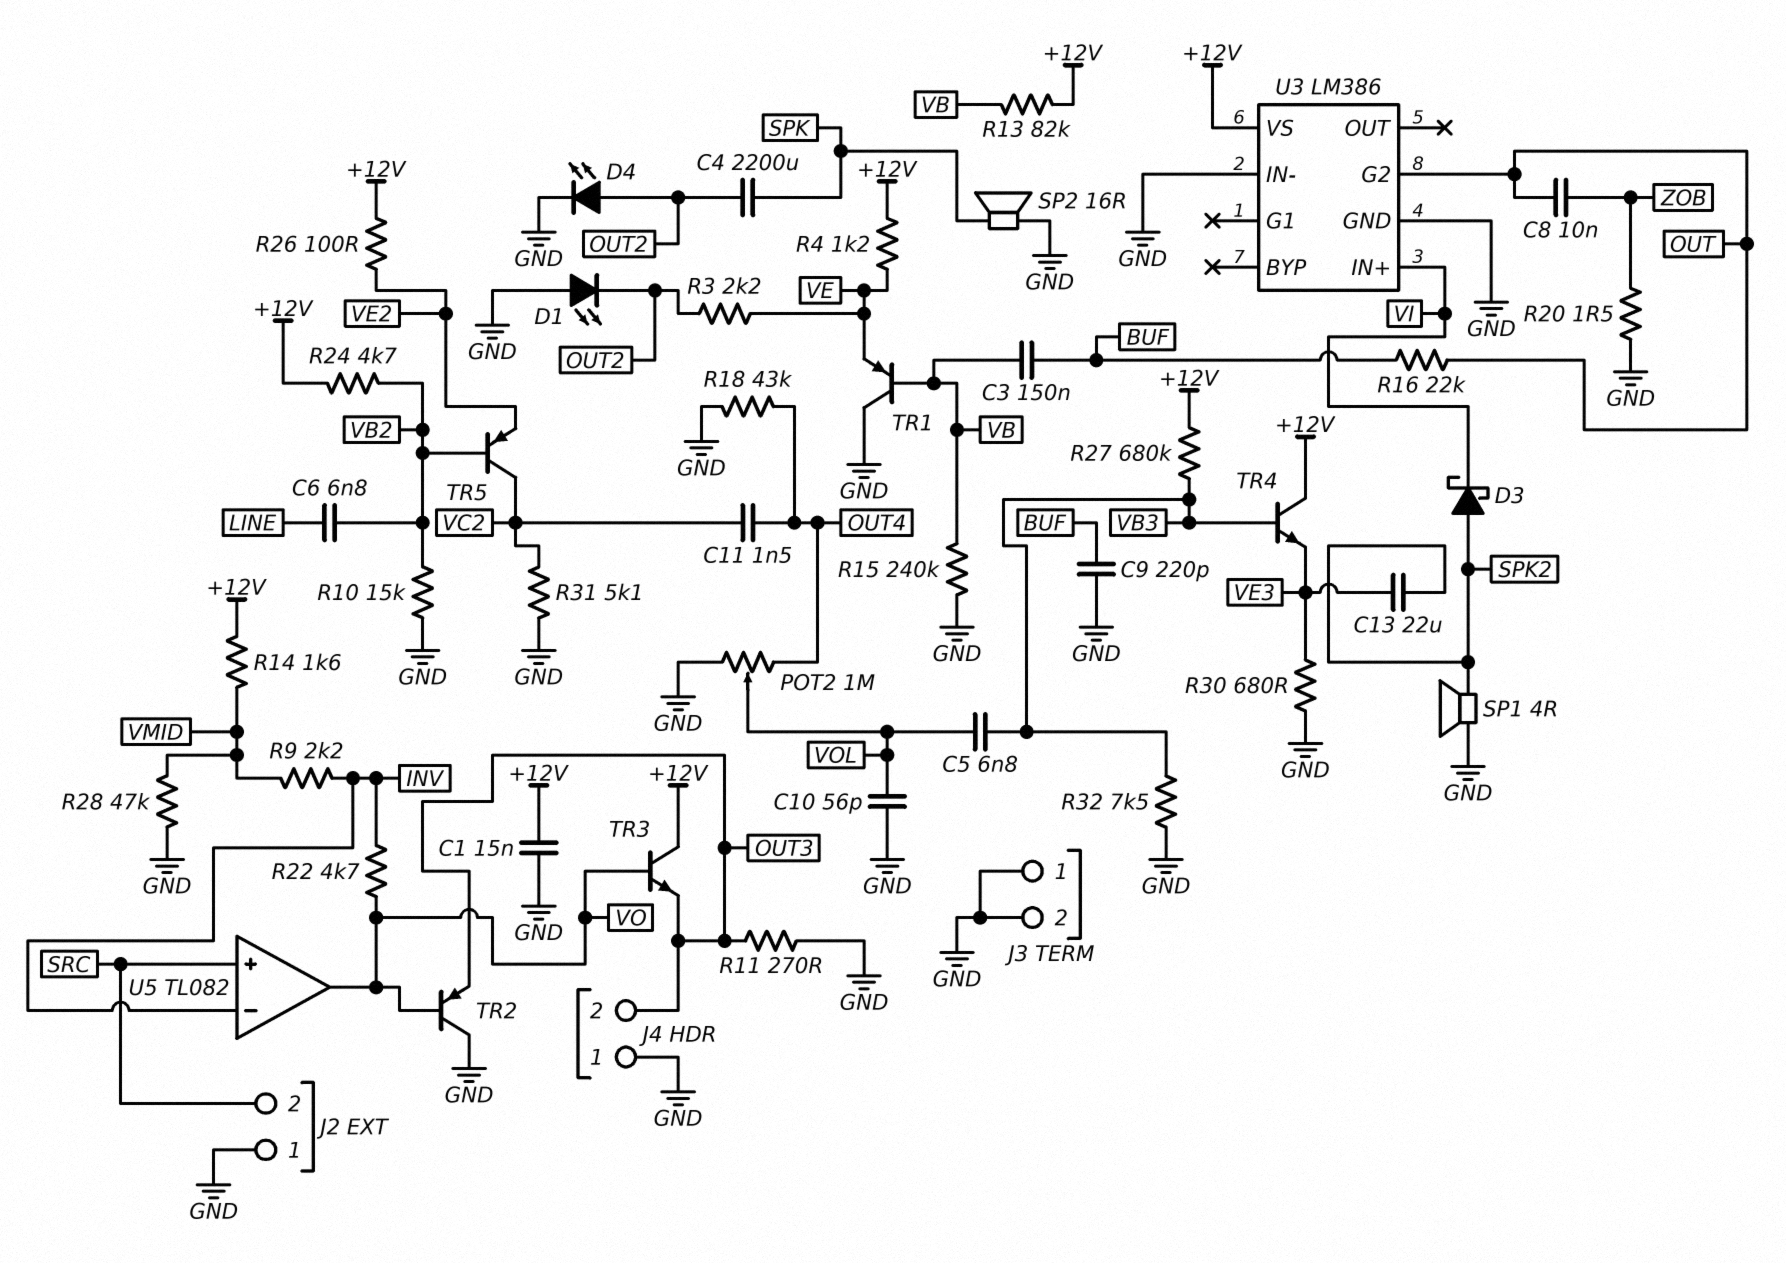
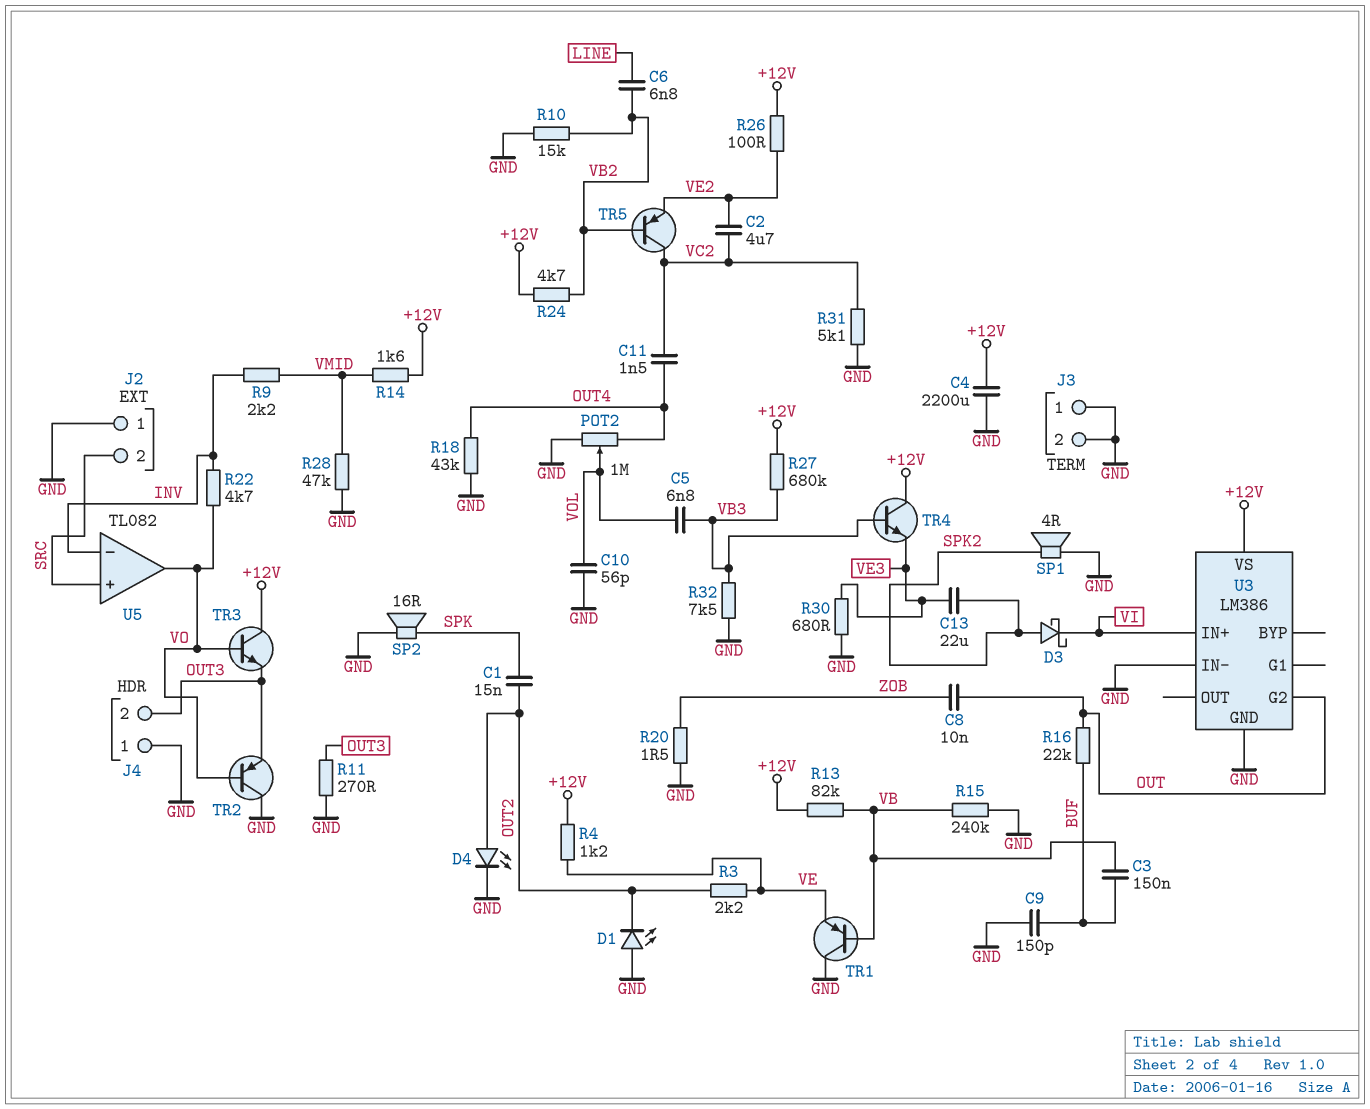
C1: 15nF (+12V, GND) -> 15nF (OUT2, SPK)
C2: none -> 4.7uF (VC2, VE2)
C4: 2200uF (OUT2, SPK) -> 2200uF (+12V, GND)
C9: 220pF (BUF, GND) -> 150pF (BUF, GND)

